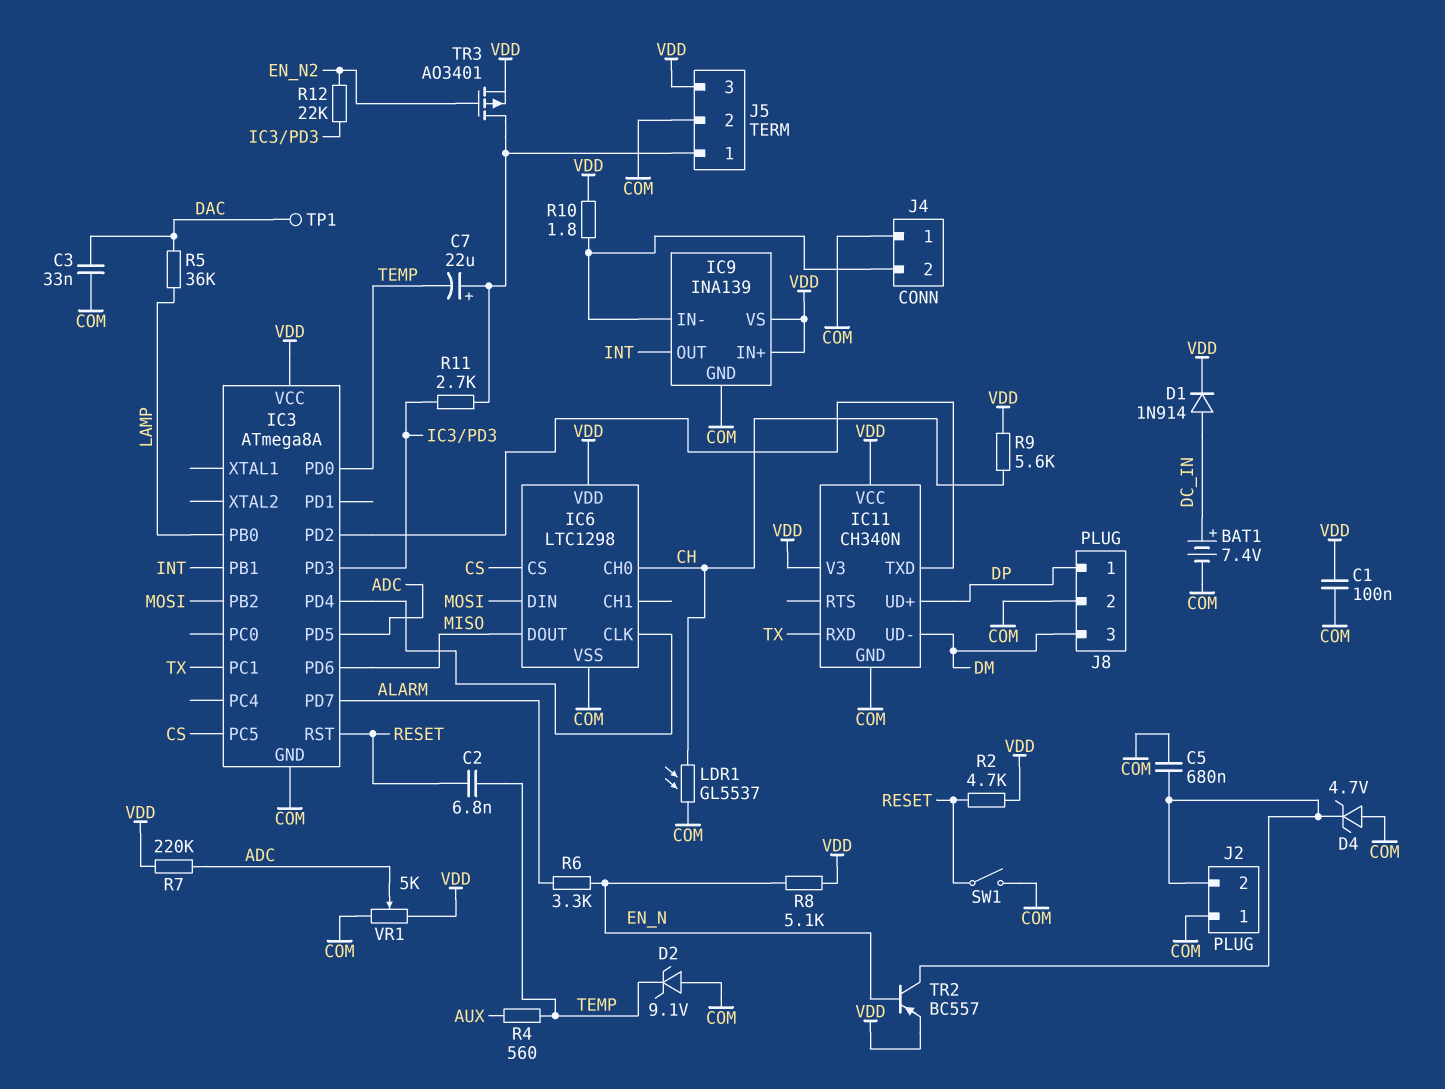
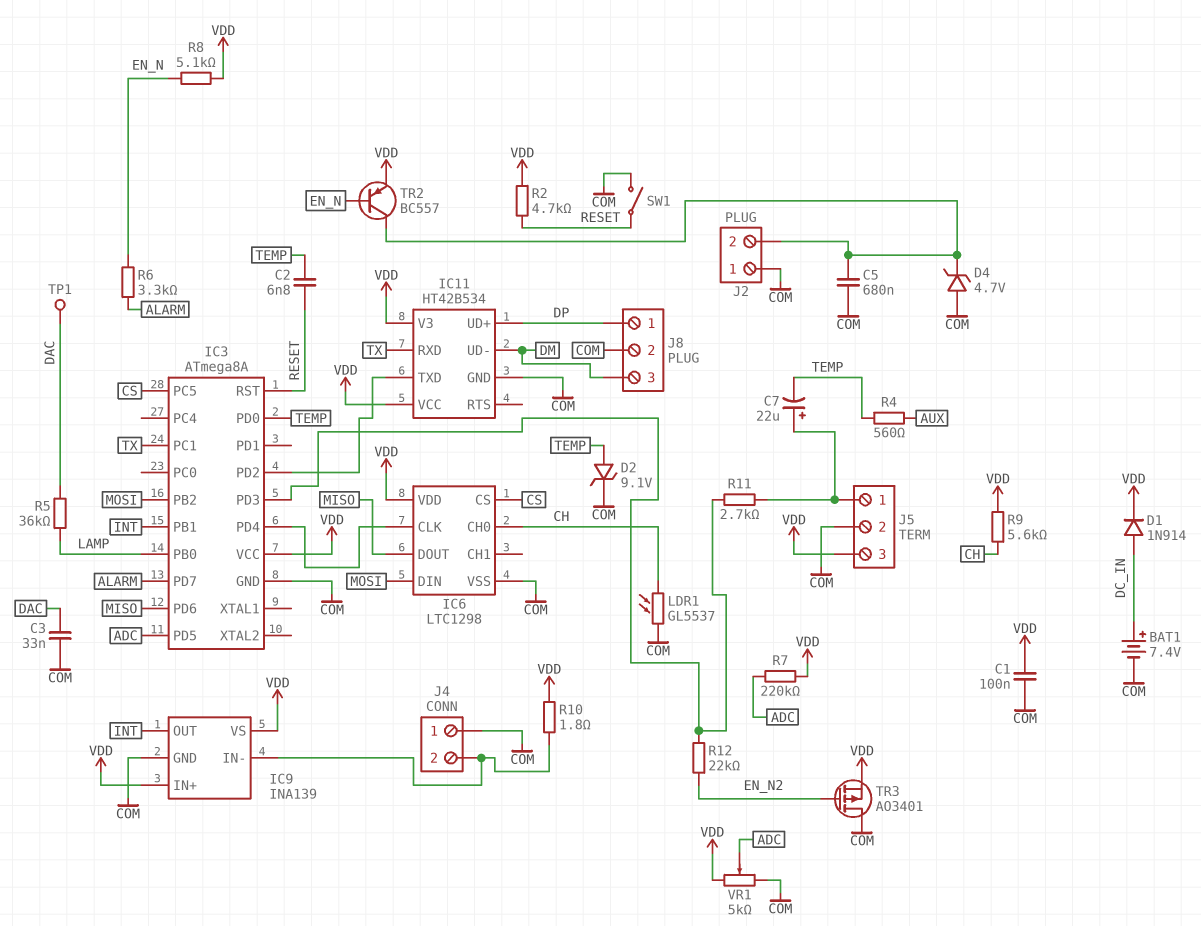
D2: zener 9.1V (A COM, K TEMP) -> zener 9.1V (A TEMP, K COM)
IC11: CH340N -> HT42B534
TR3: PMOS AO3401 (G EN_N2, D J5/1, S VDD) -> PMOS AO3401 (G EN_N2, D COM, S VDD)

